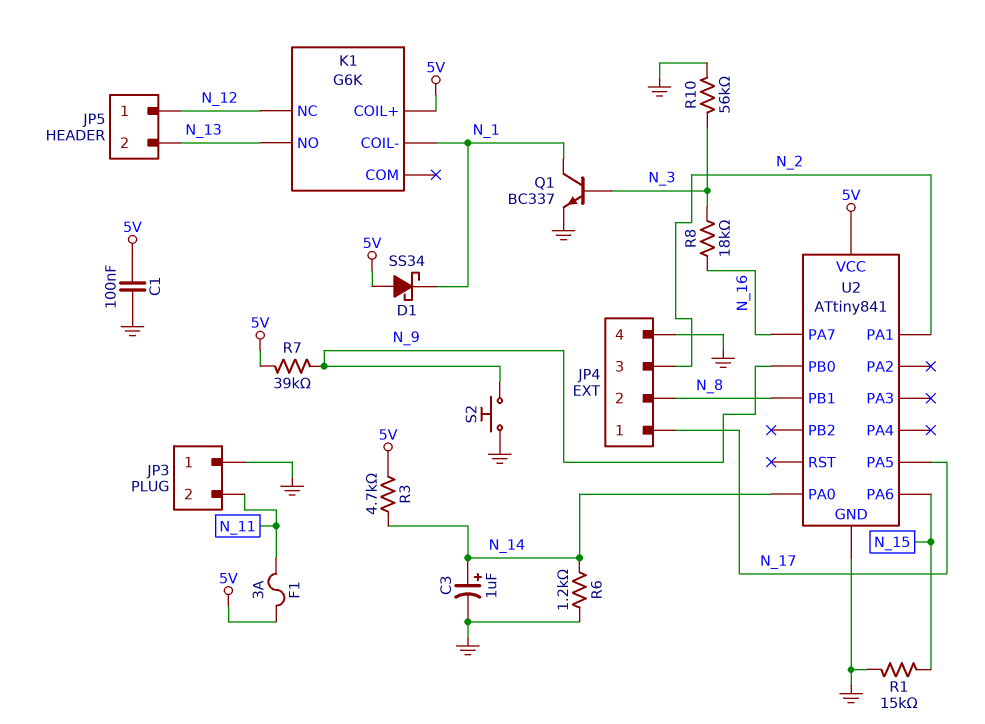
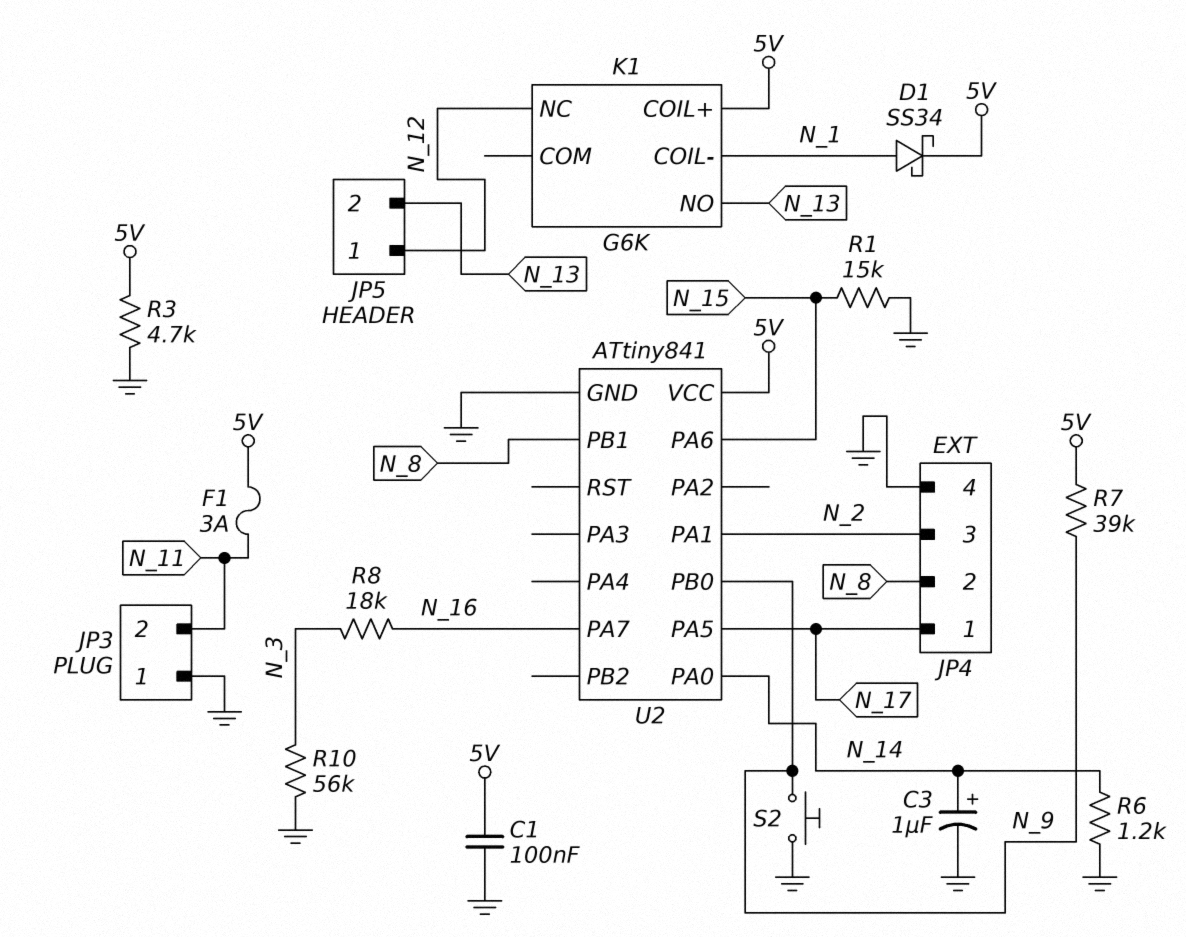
D1: schottky SS34 (A 5V, K N_1) -> schottky SS34 (A N_1, K 5V)
Q1: NPN BC337 (B N_3, C N_1, E GND) -> none
R3: 4.7k (5V, N_14) -> 4.7k (5V, GND)

